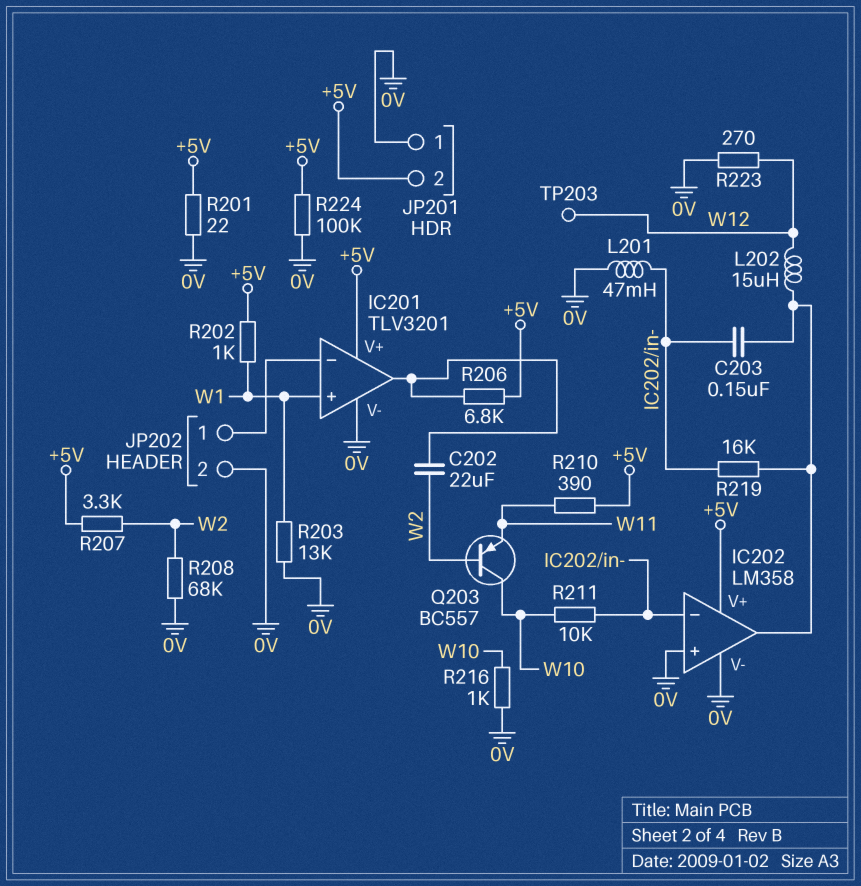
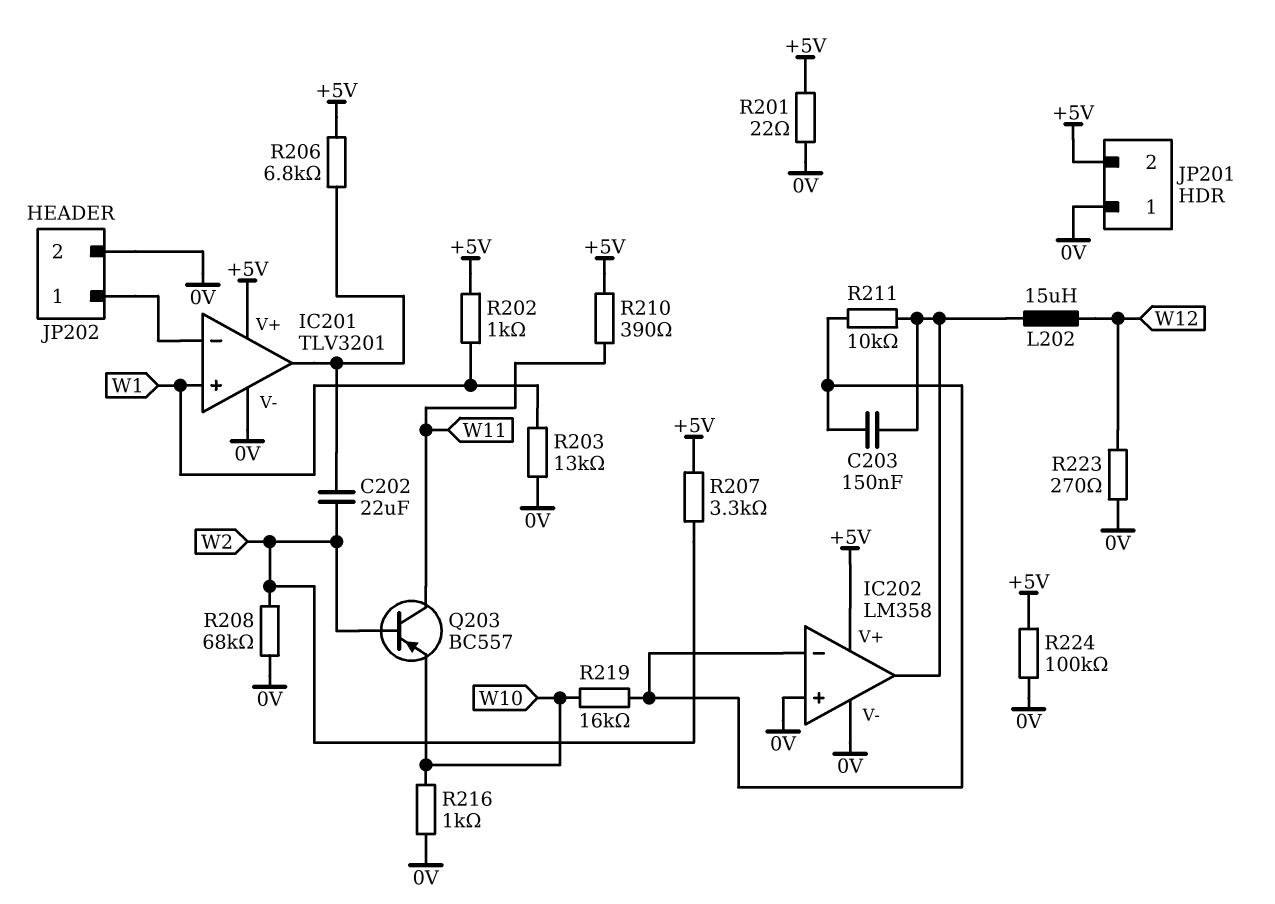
L201: 47mH (0V, IC202/in-) -> none
Q203: PNP BC557 (B W2, C W10, E W11) -> PNP BC557 (B W2, C W11, E W10)
R211: 10k (IC202/in-, W10) -> 10k (IC202/in-, IC202/out)
R219: 16k (IC202/in-, IC202/out) -> 16k (IC202/in-, W10)
TP203: test point (W12) -> none

